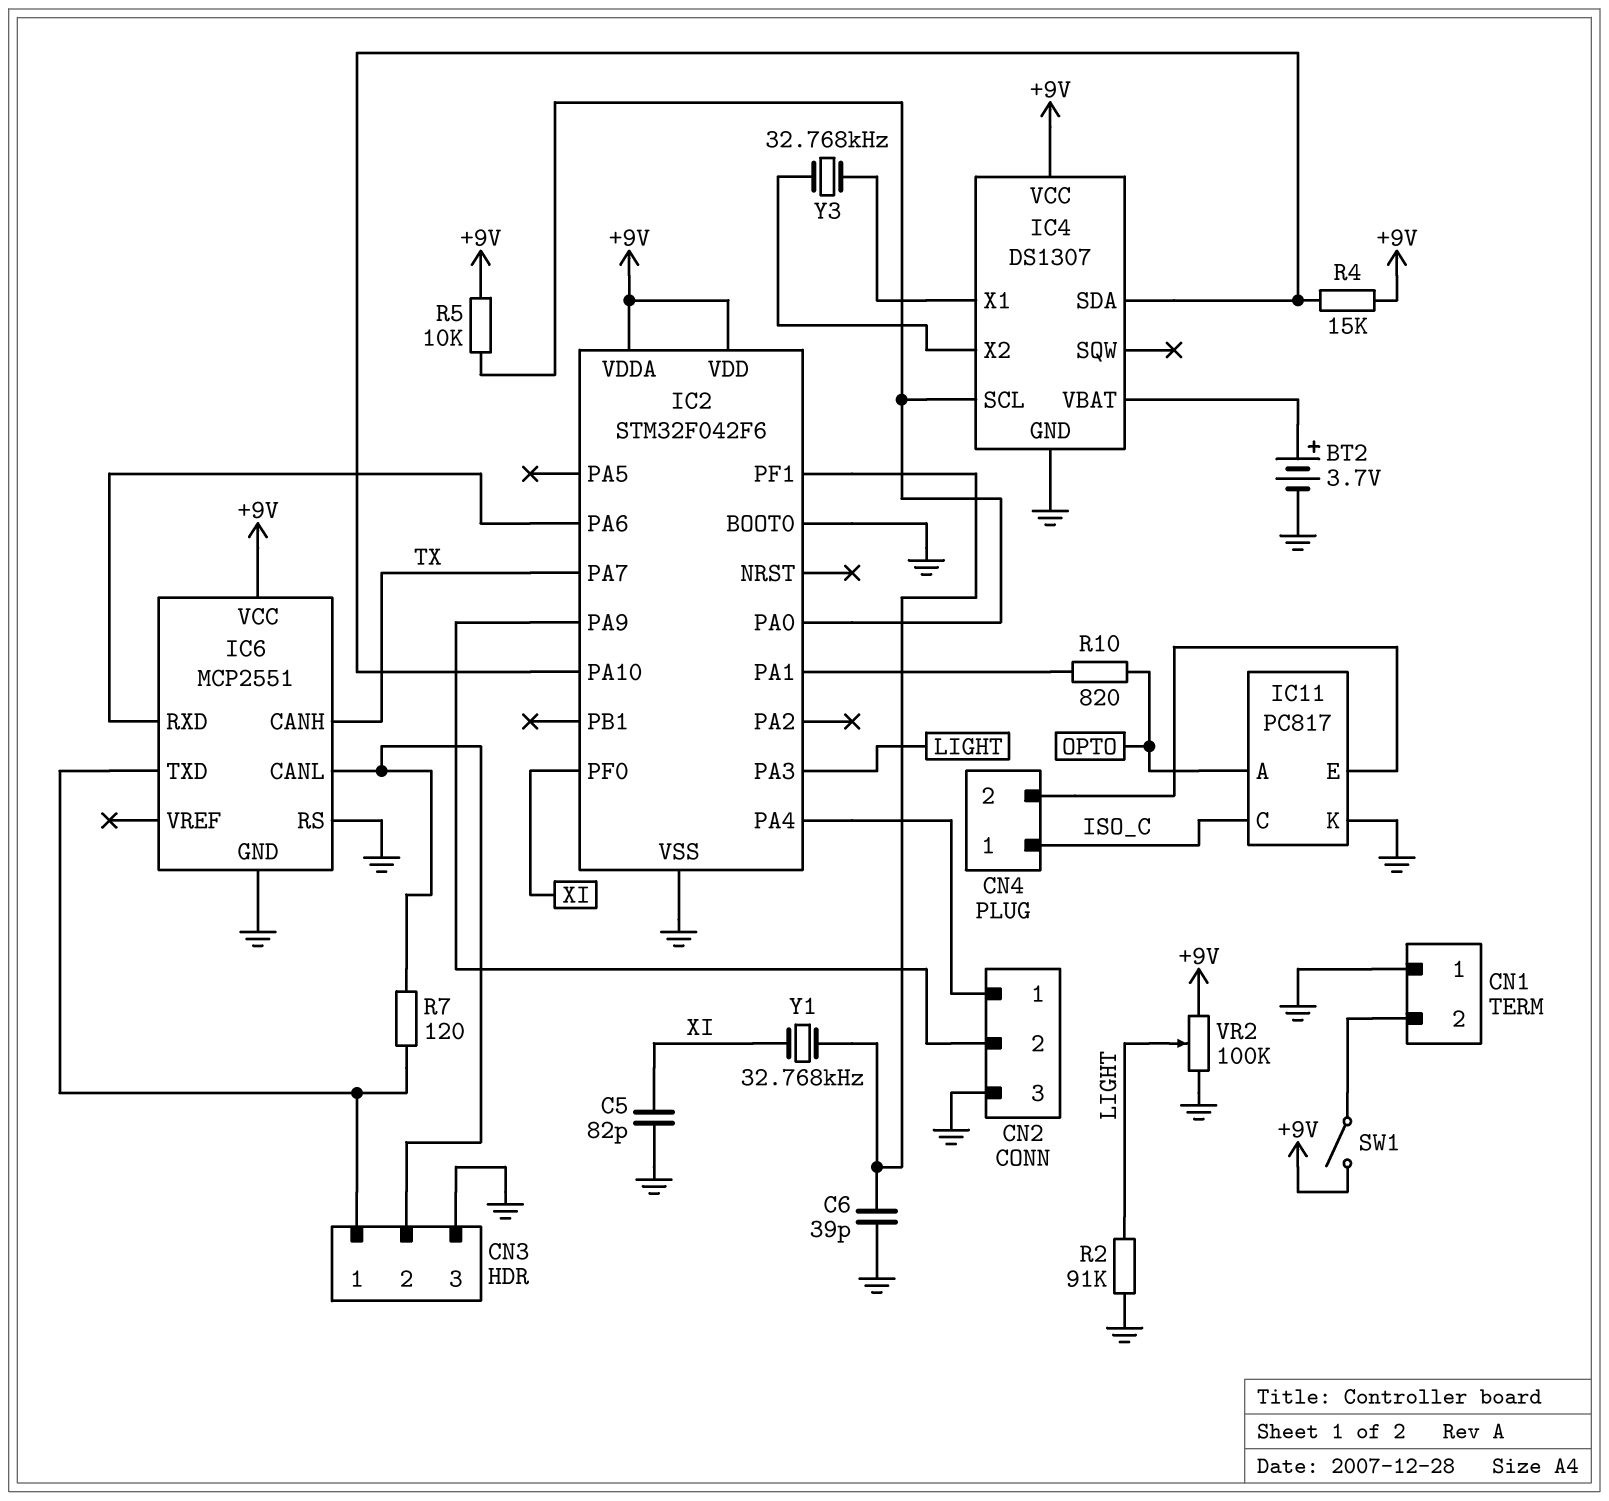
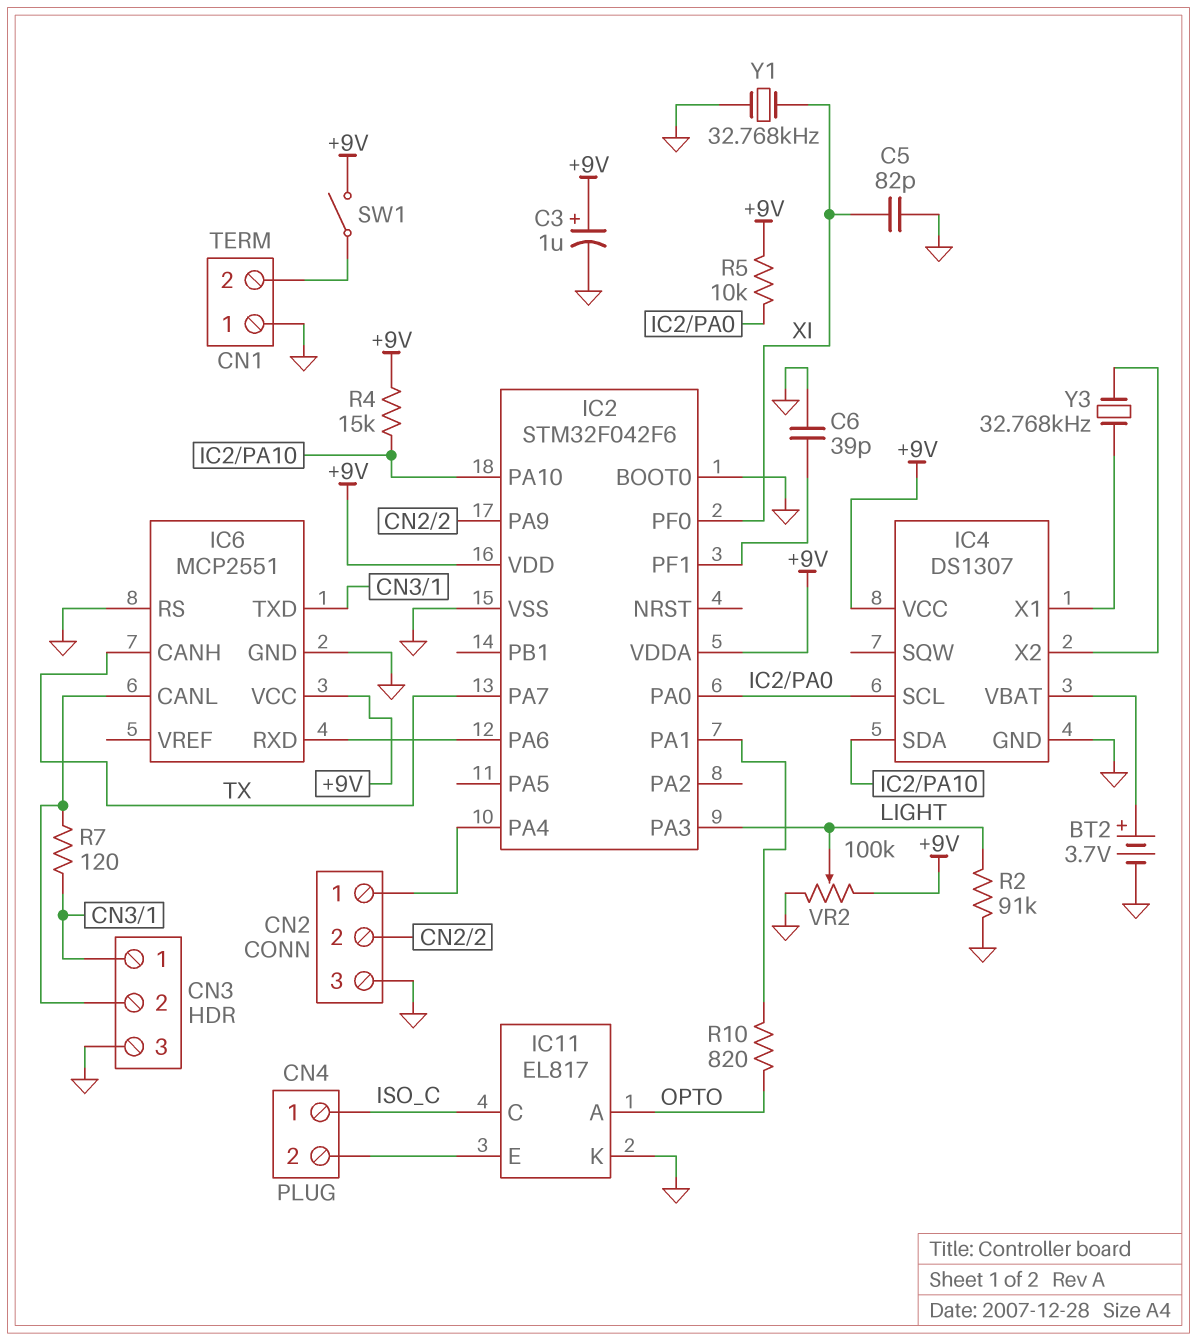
C3: none -> 1uF (plus +9V, minus GND)
IC11: PC817 -> EL817
Y1: 32.768kHz (IC2/PF1, XI) -> 32.768kHz (GND, XI)

